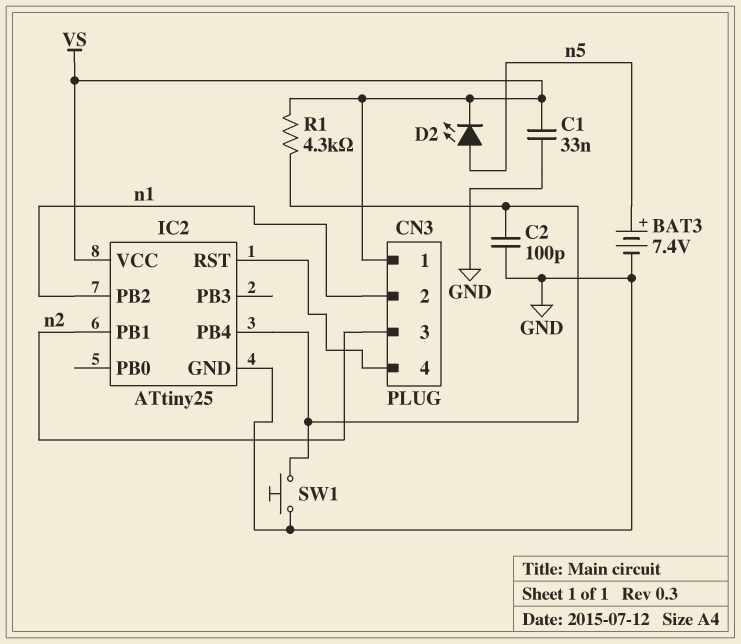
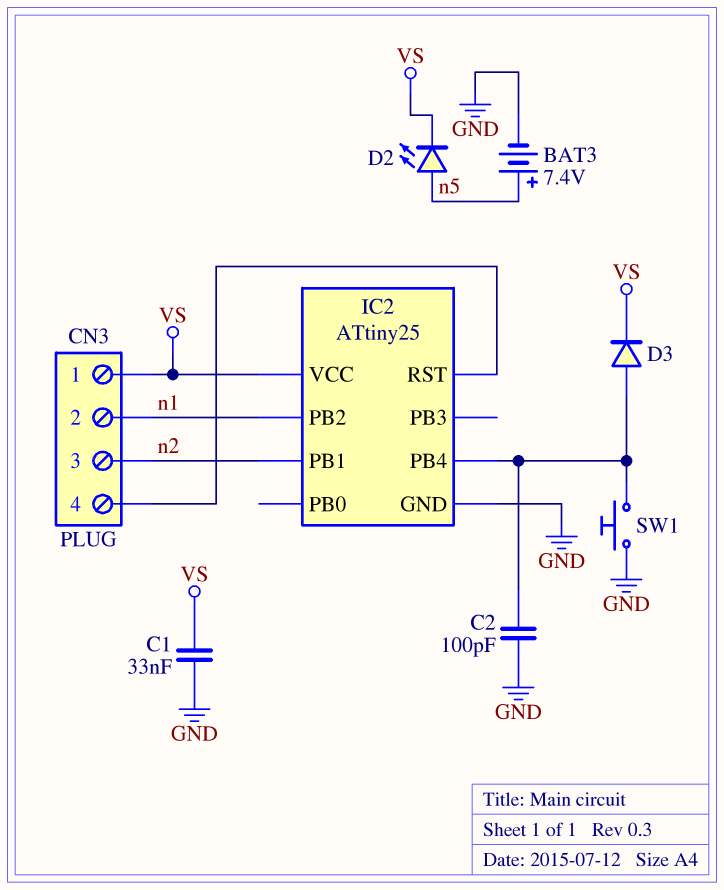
D3: none -> diode (A IC2/PB4, K VS)
R1: 4.3k (IC2/PB4, VS) -> none

